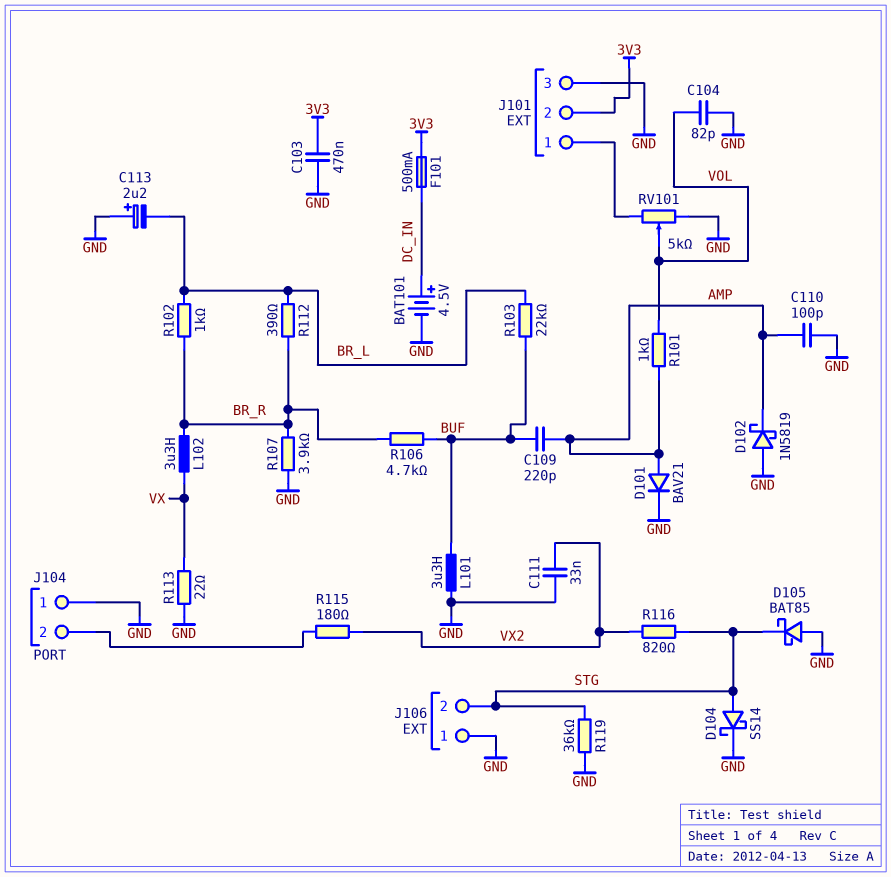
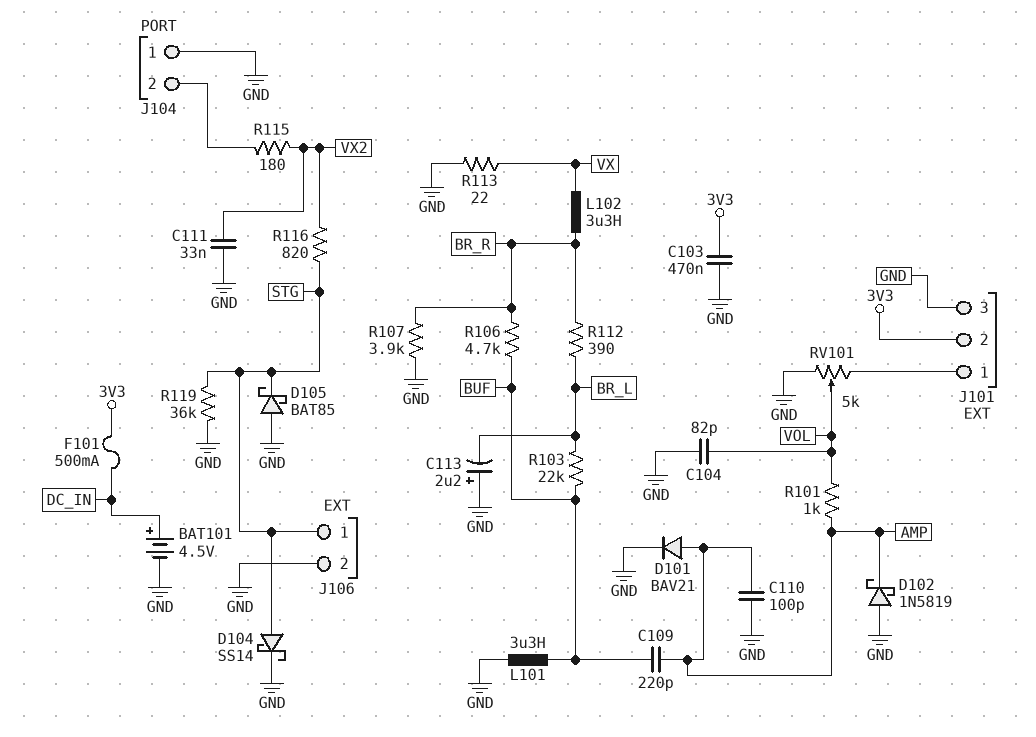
J106 pin 1: GND -> STG
J106 pin 2: STG -> GND
R102: 1k (BR_L, BR_R) -> none

